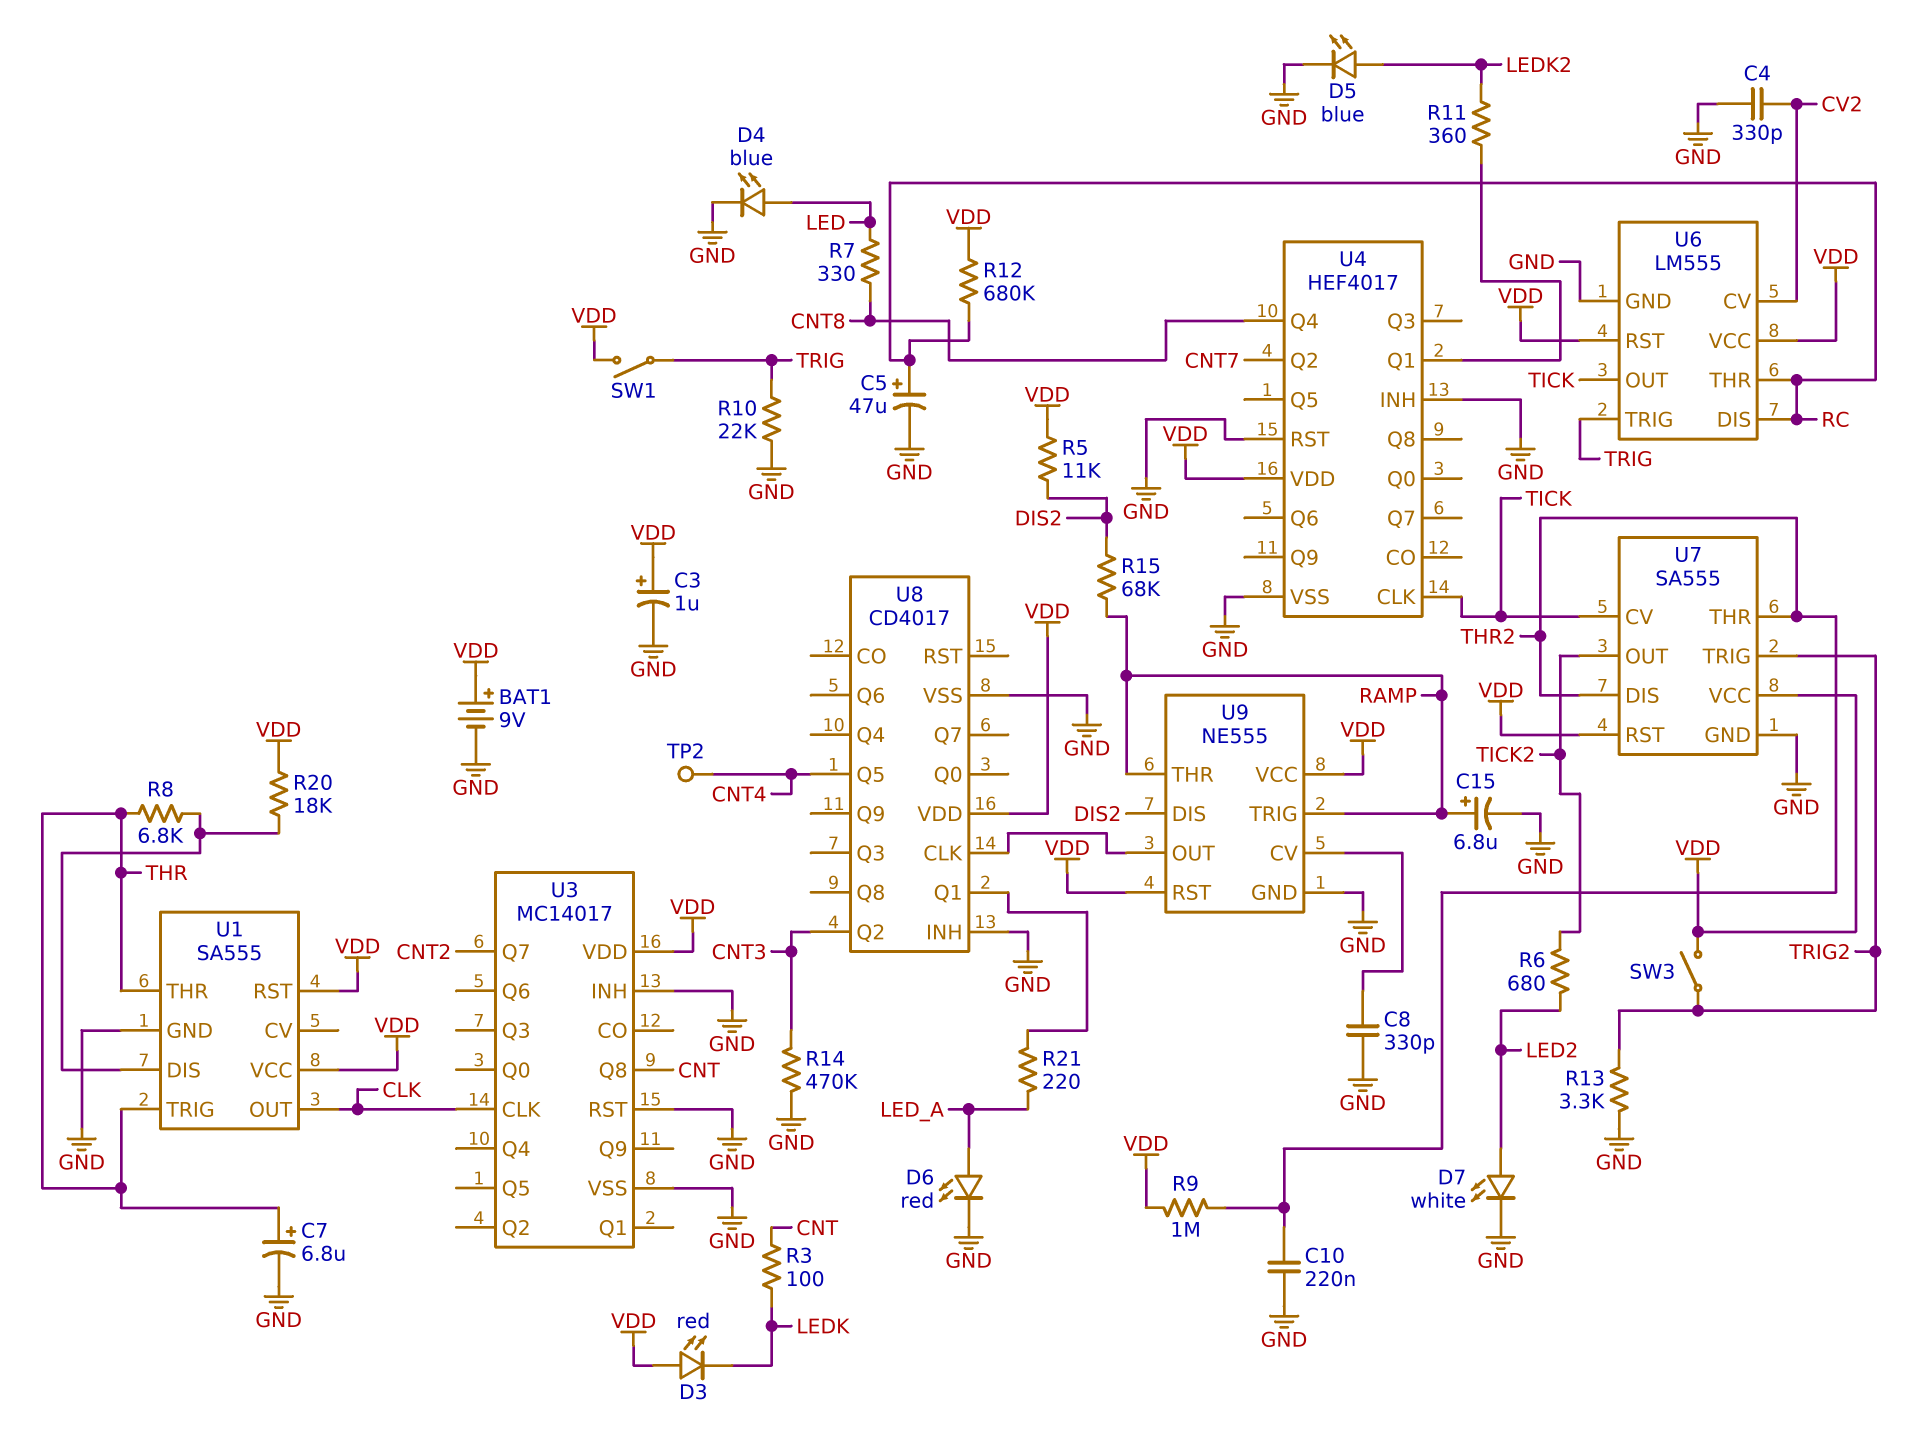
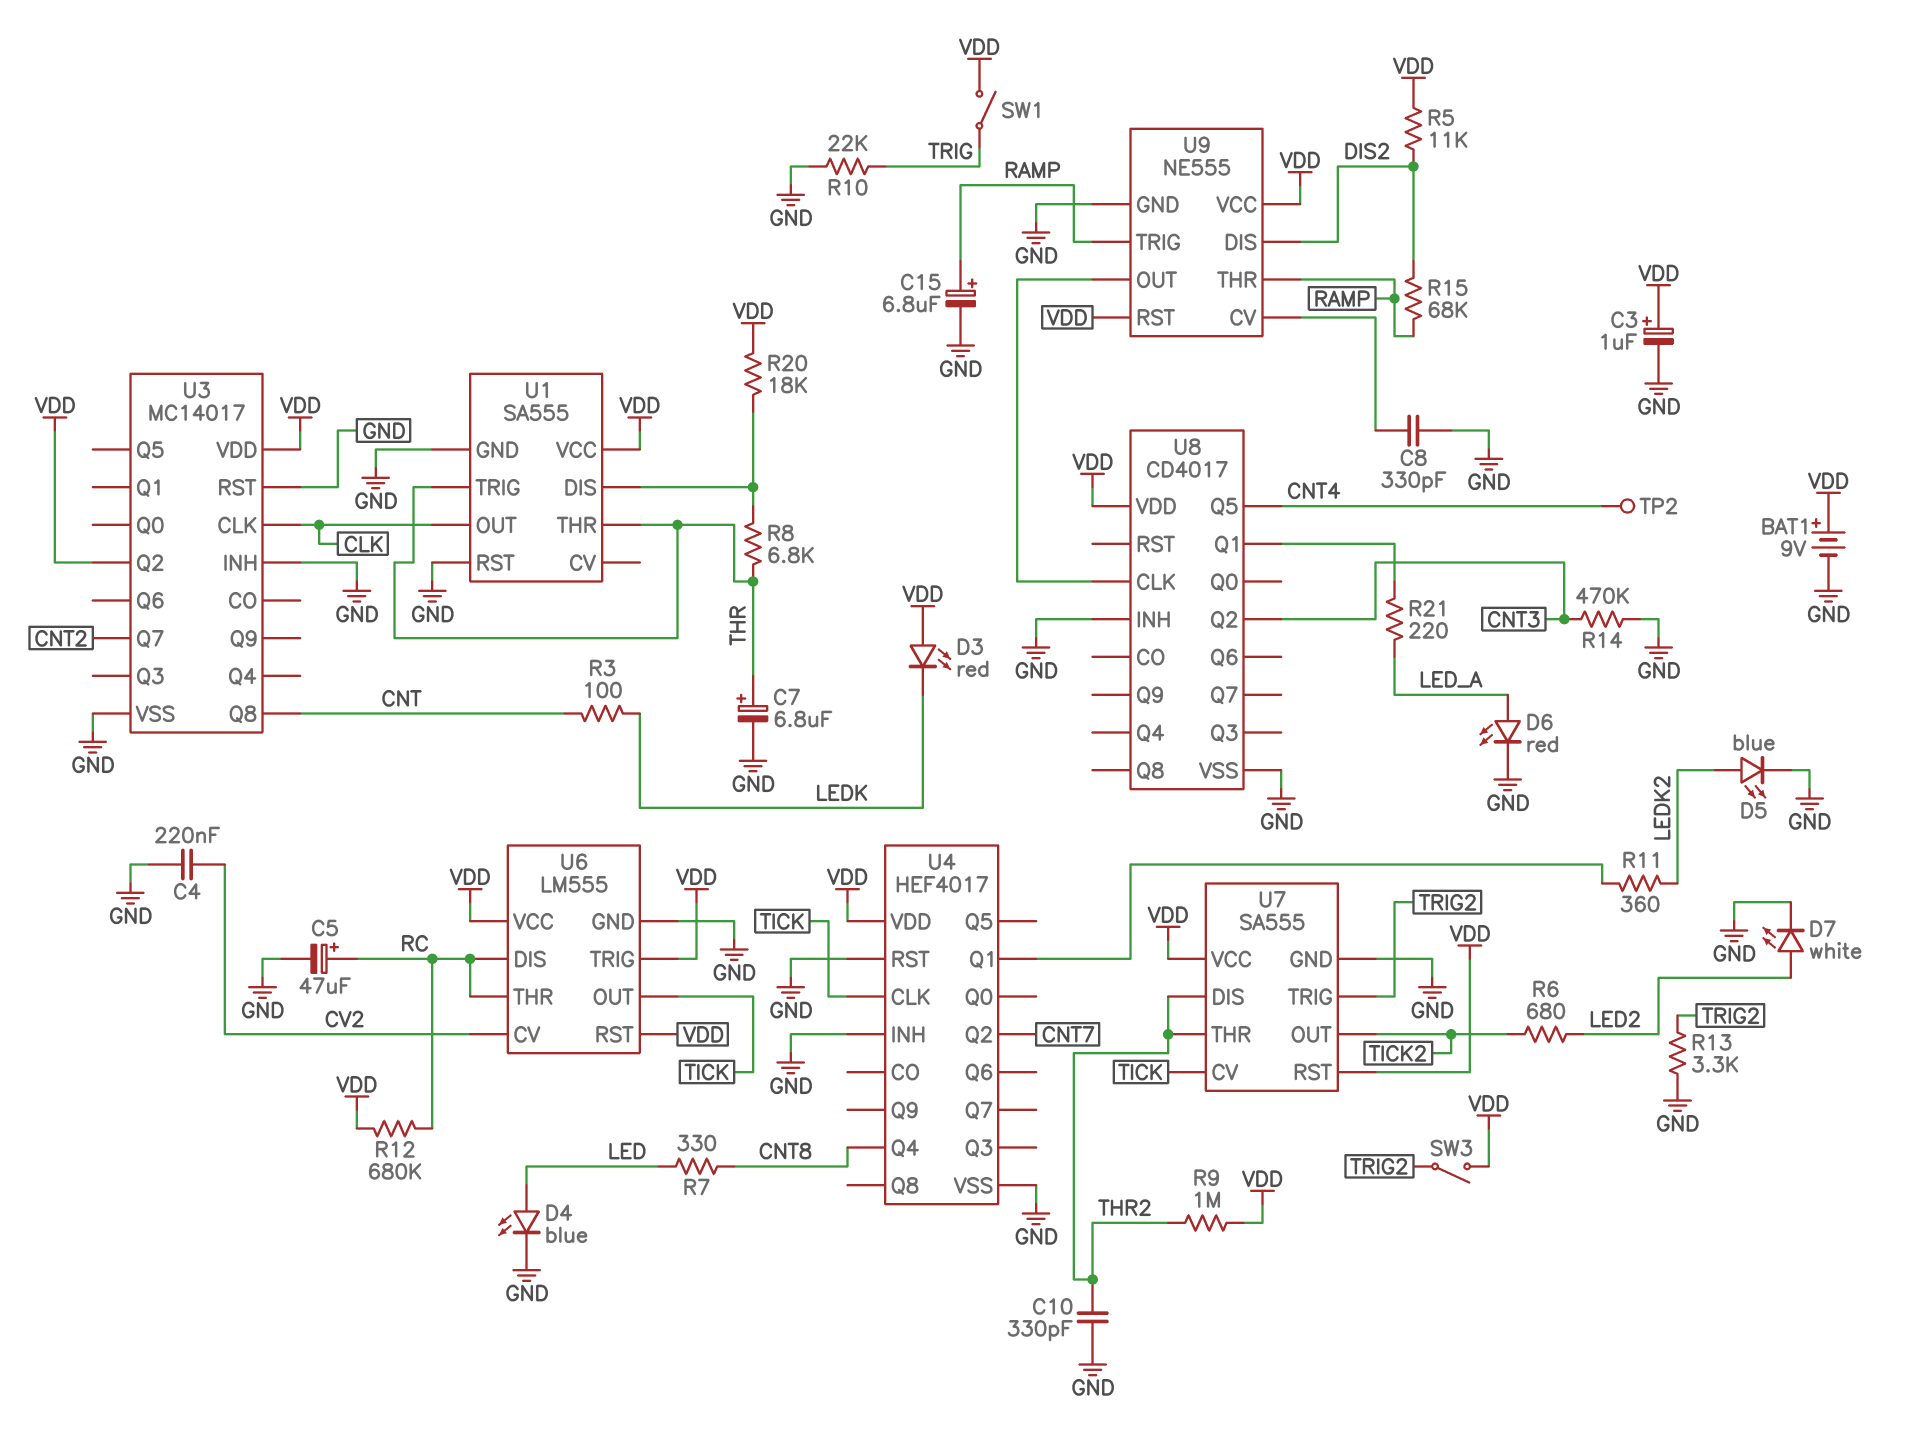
C4: 330pF (CV2, GND) -> 220nF (CV2, GND)
C10: 220nF (GND, THR2) -> 330pF (GND, THR2)
U1 pin RST: VDD -> GND
U3 pin Q2: none -> VDD
U6 pin TRIG: TRIG -> VDD

